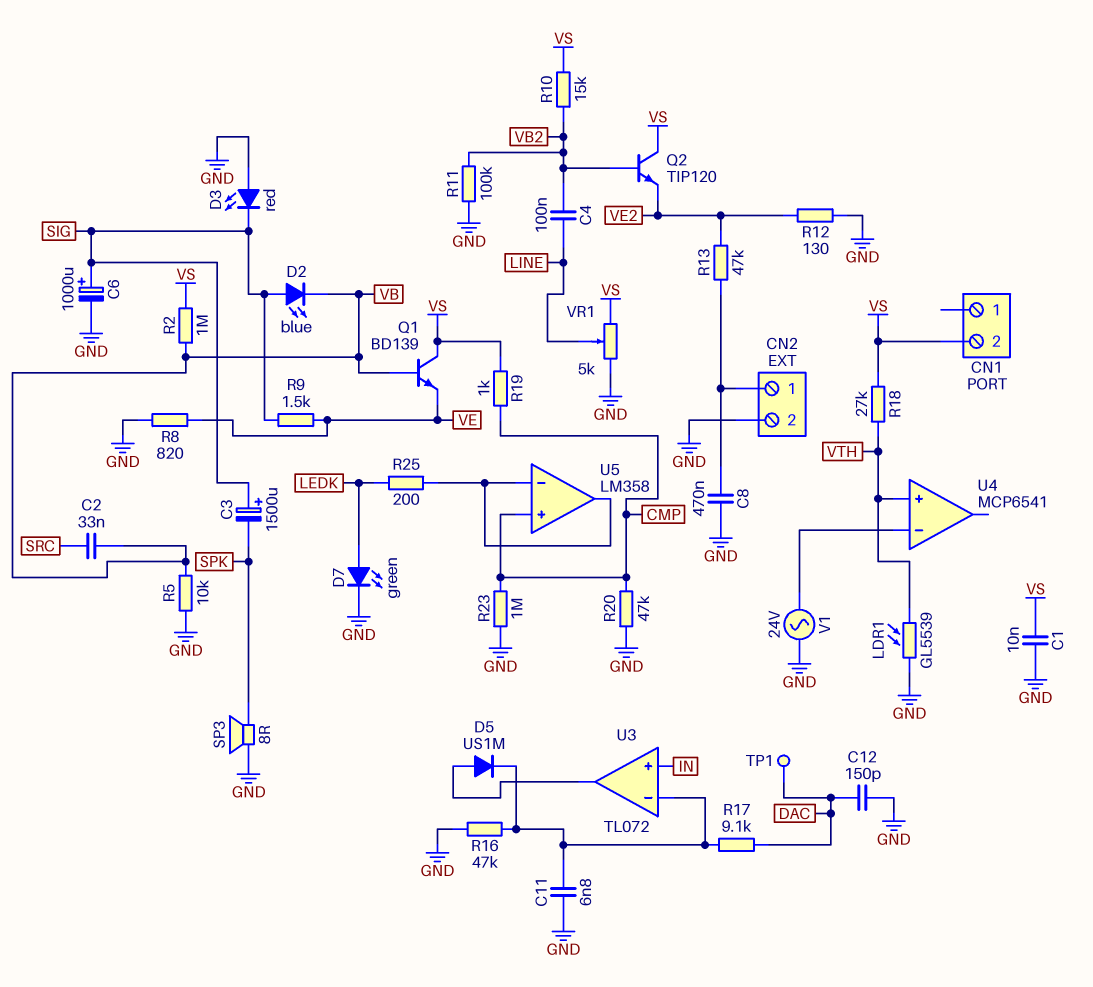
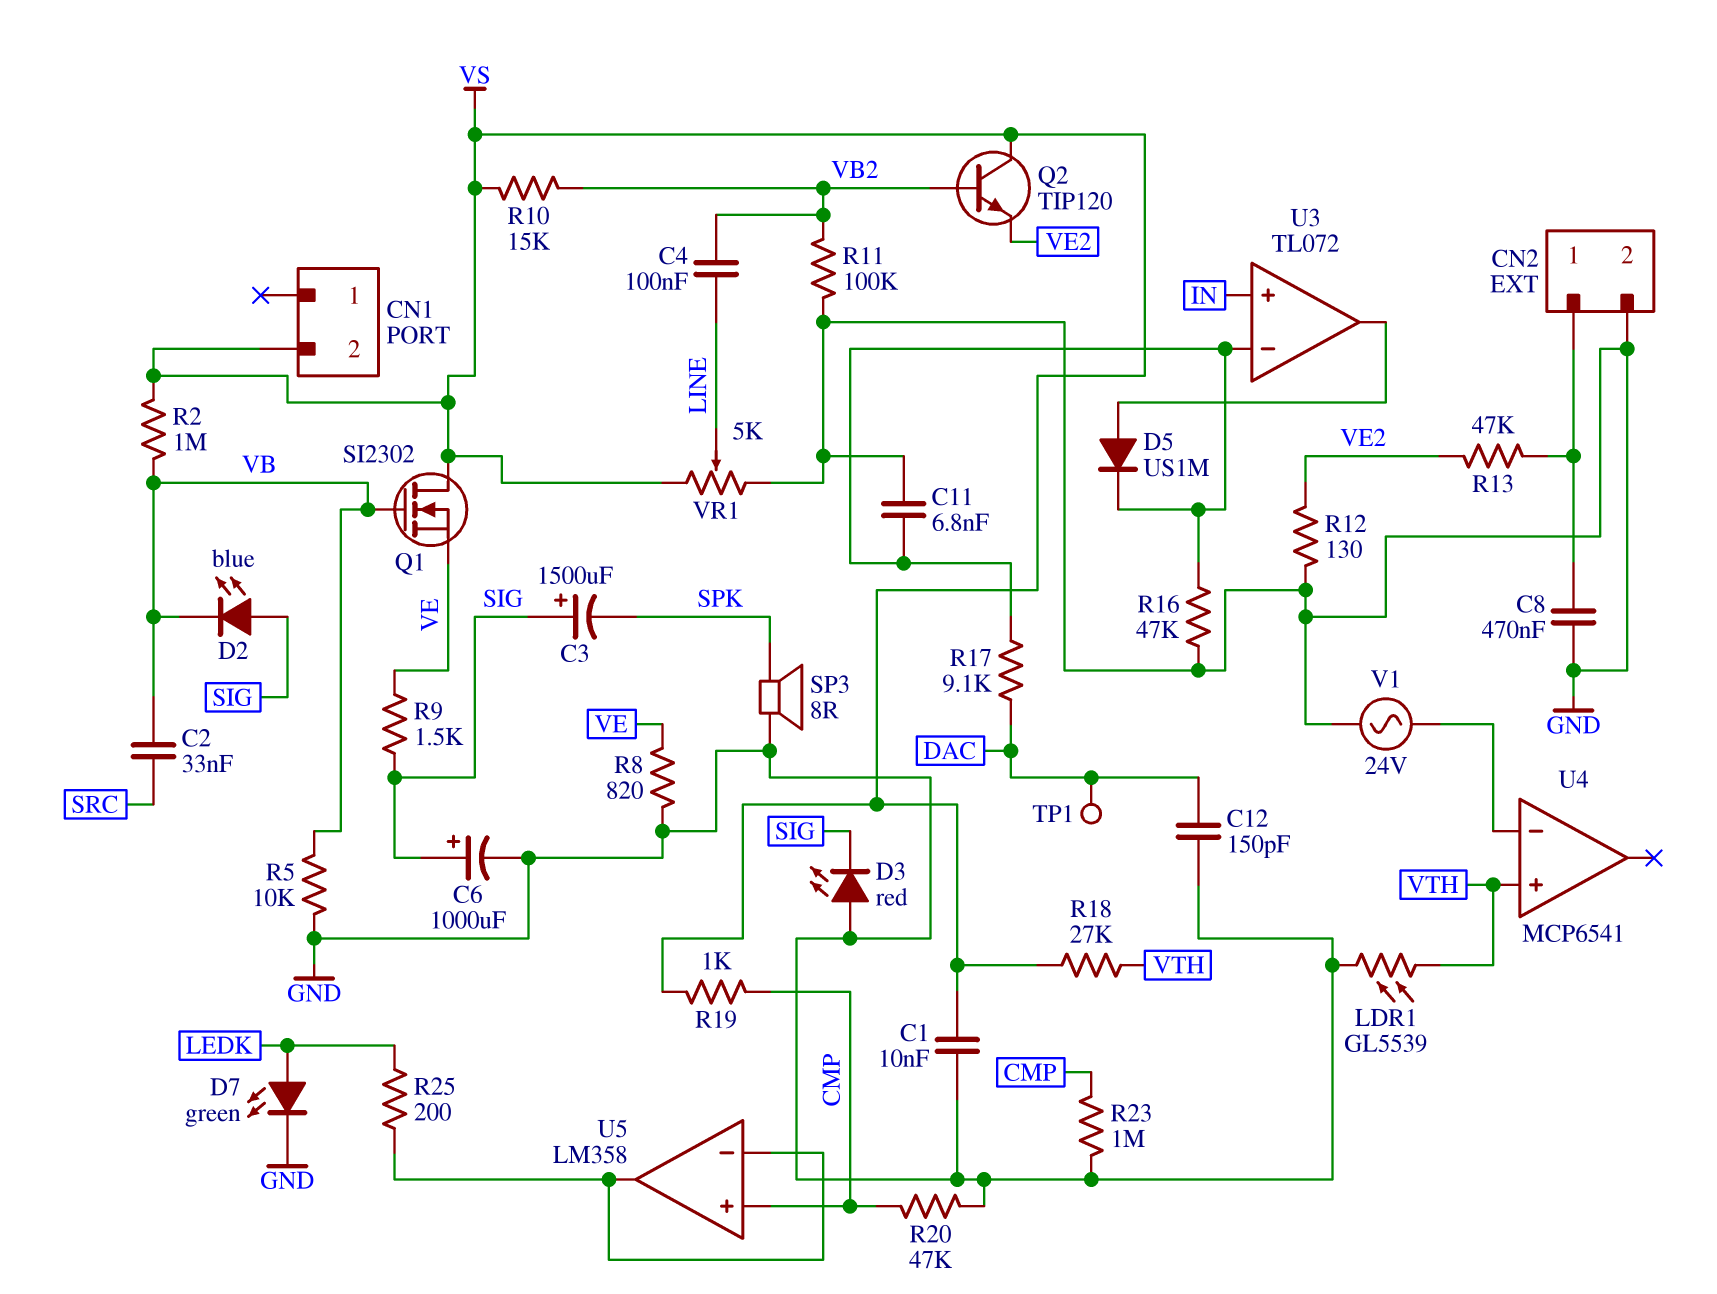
Q1: NPN BD139 (B VB, C VS, E VE) -> NMOS SI2302 (G VB, D VS, S VE)

